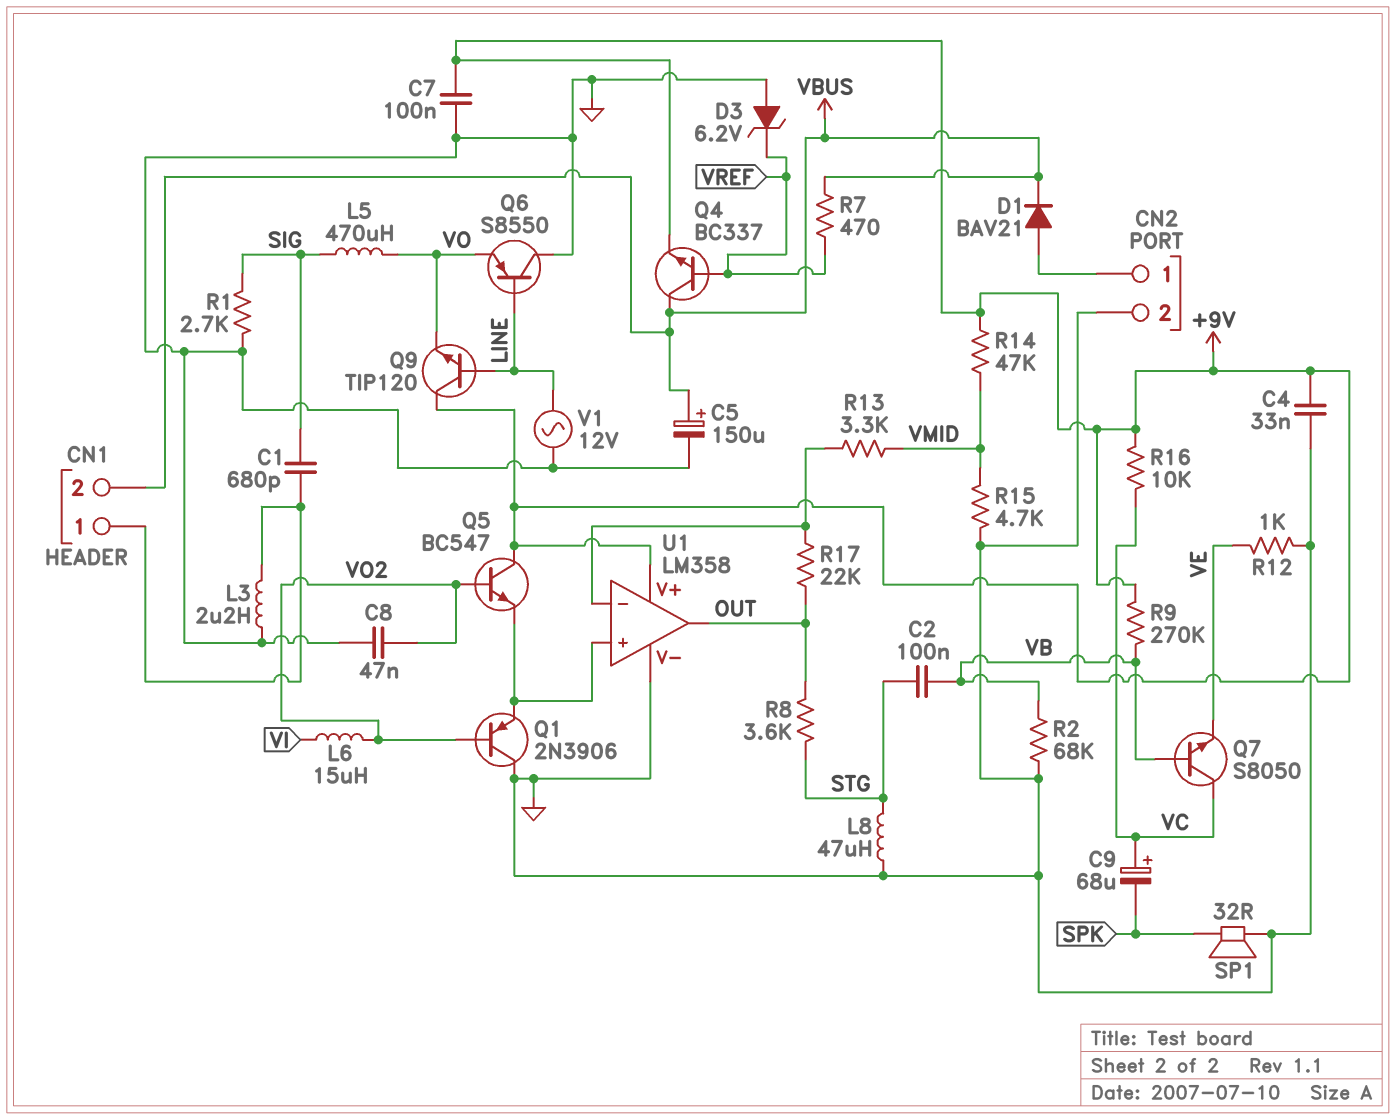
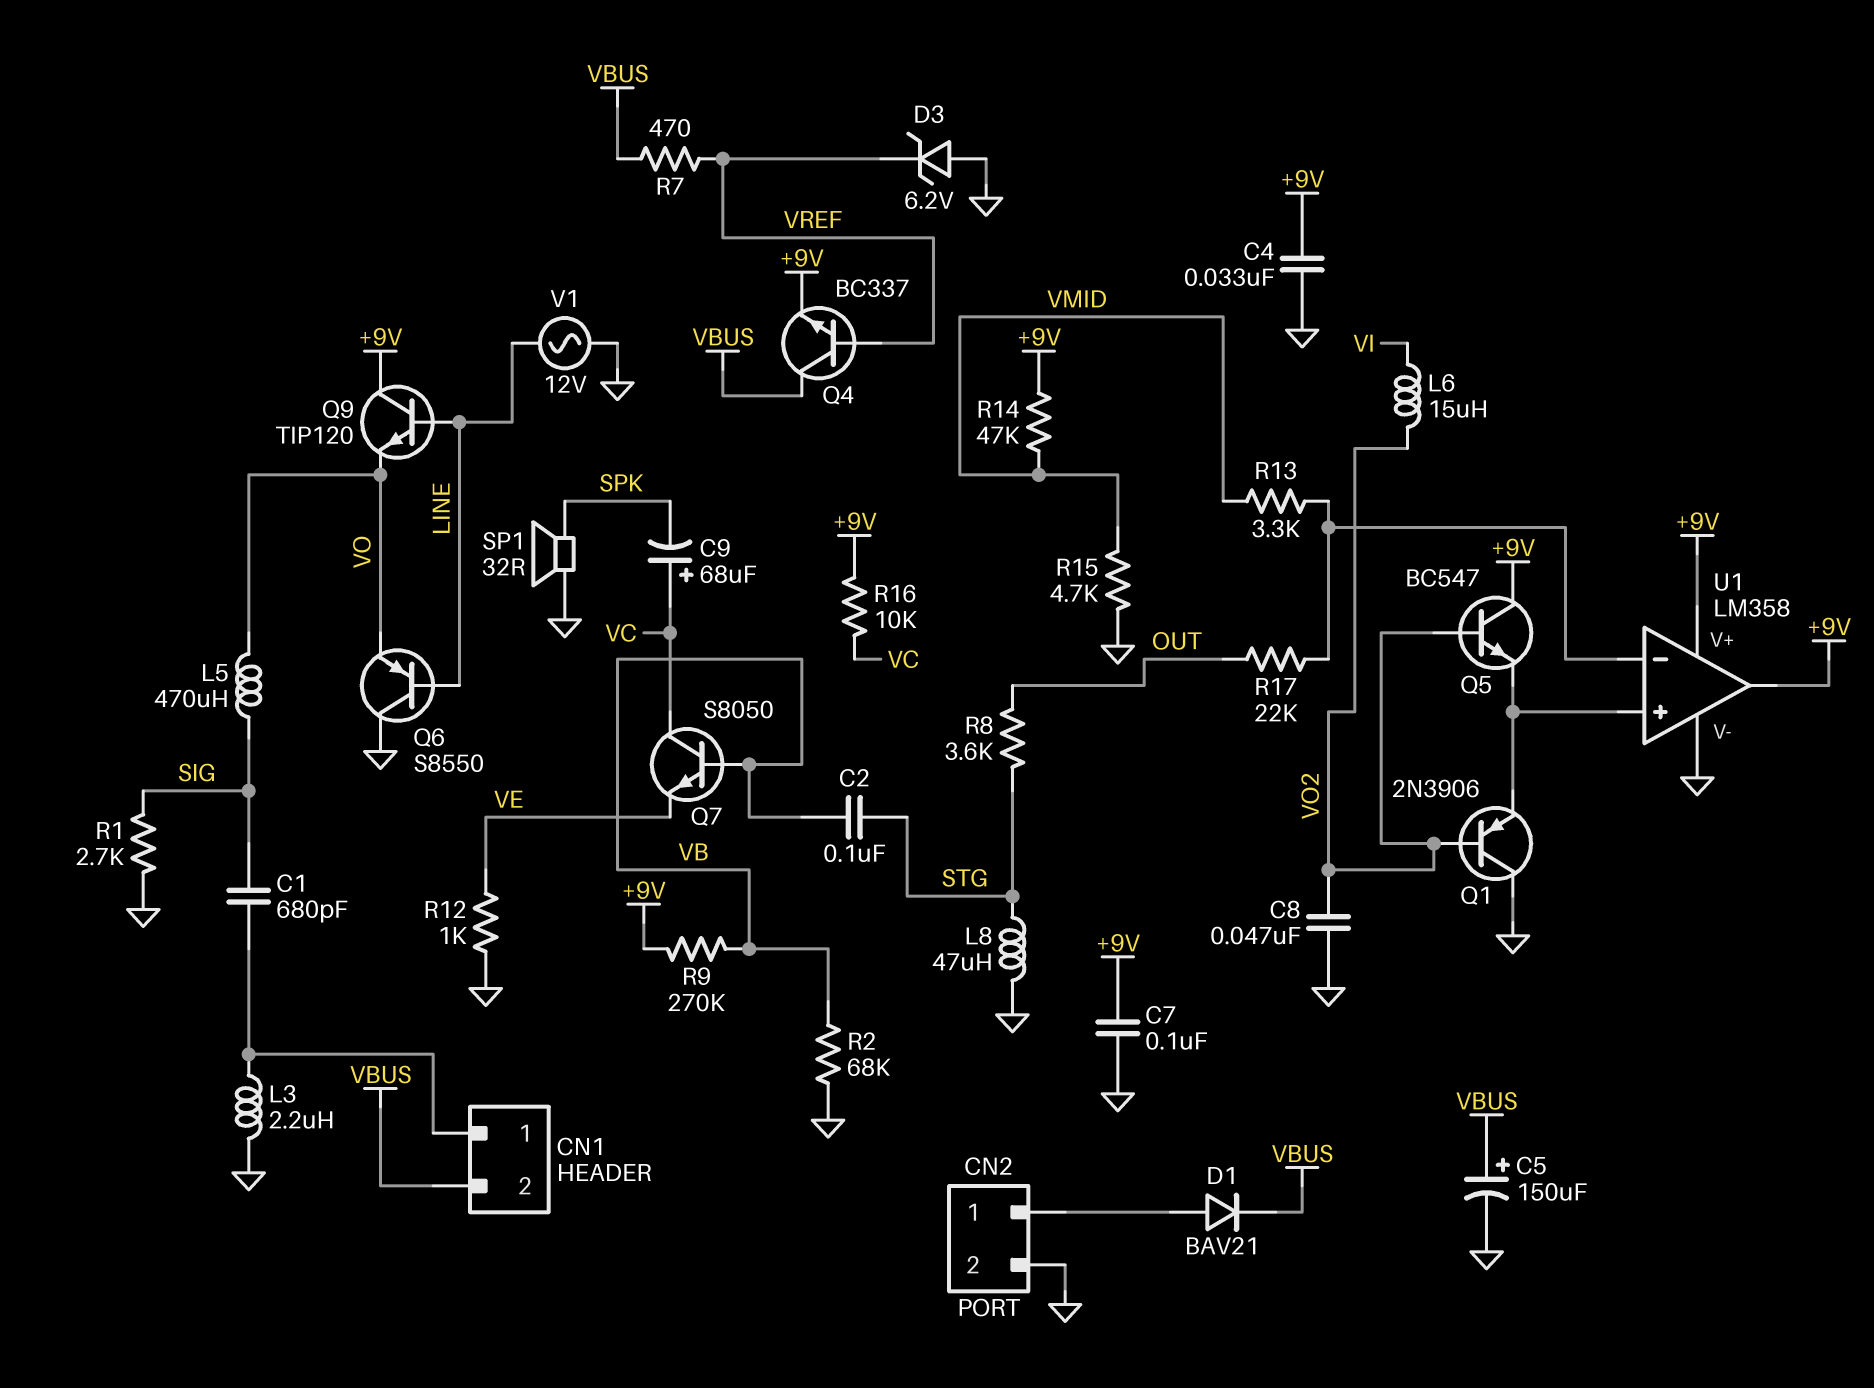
U1 pin out: OUT -> +9V

